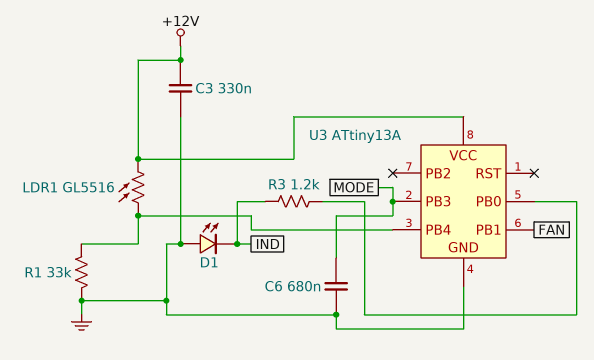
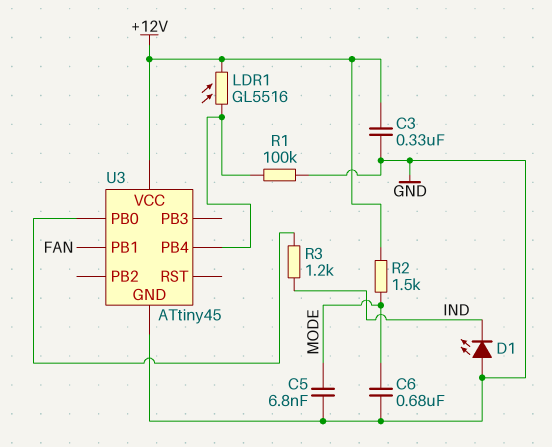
C5: none -> 6.8nF (GND, MODE)
R1: 33k (GND, U3/PB4) -> 100k (GND, U3/PB4)
R2: none -> 1.5k (+12V, MODE)
U3: ATtiny13A -> ATtiny45
U3 pin PB3: MODE -> none

